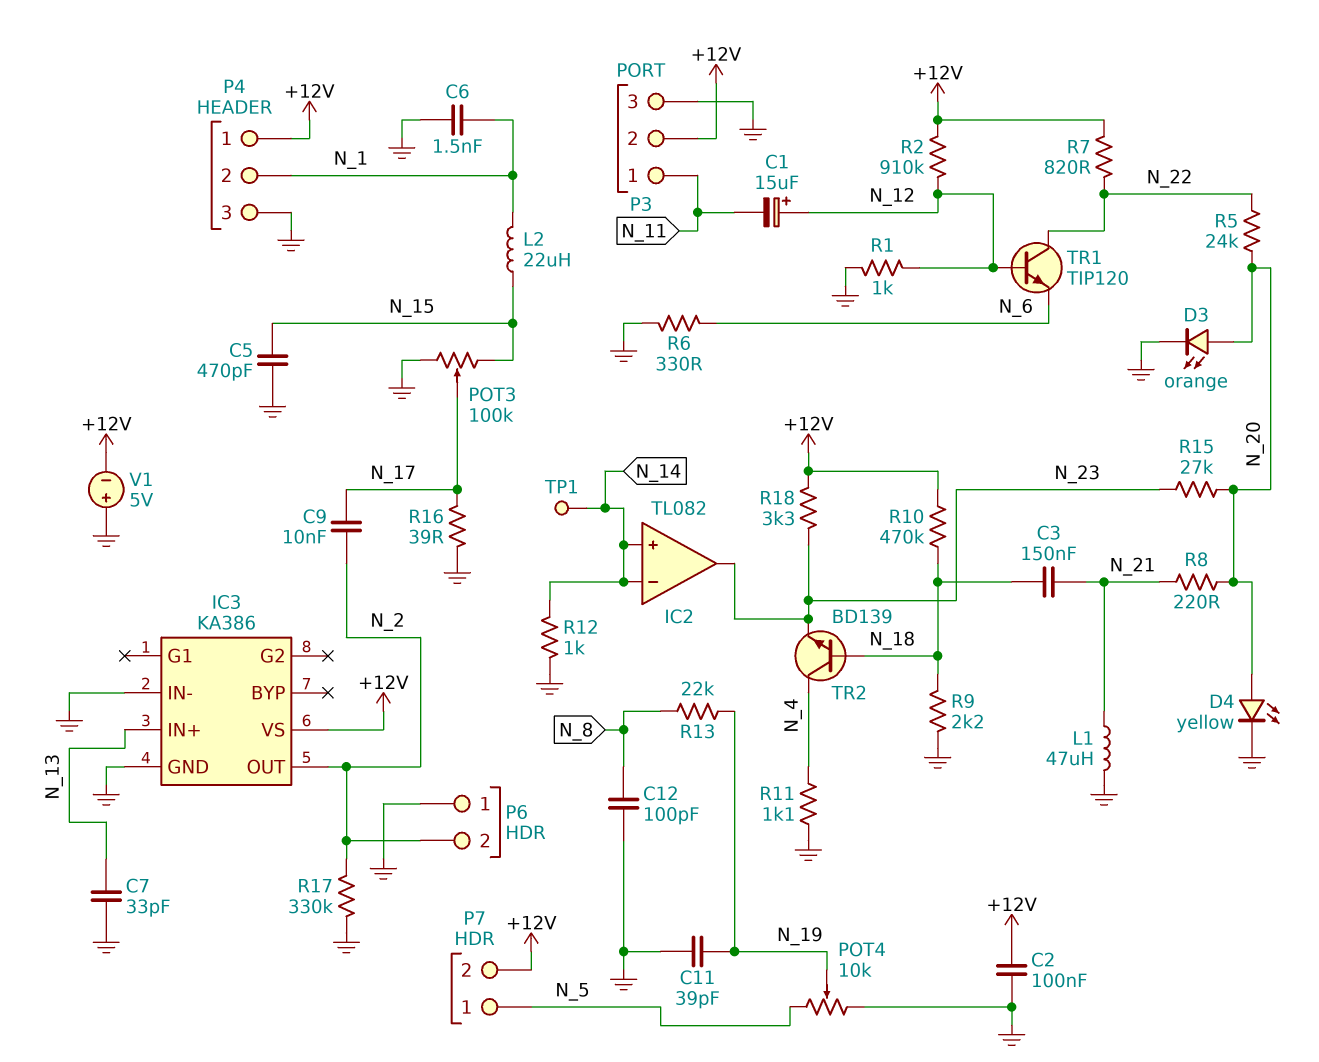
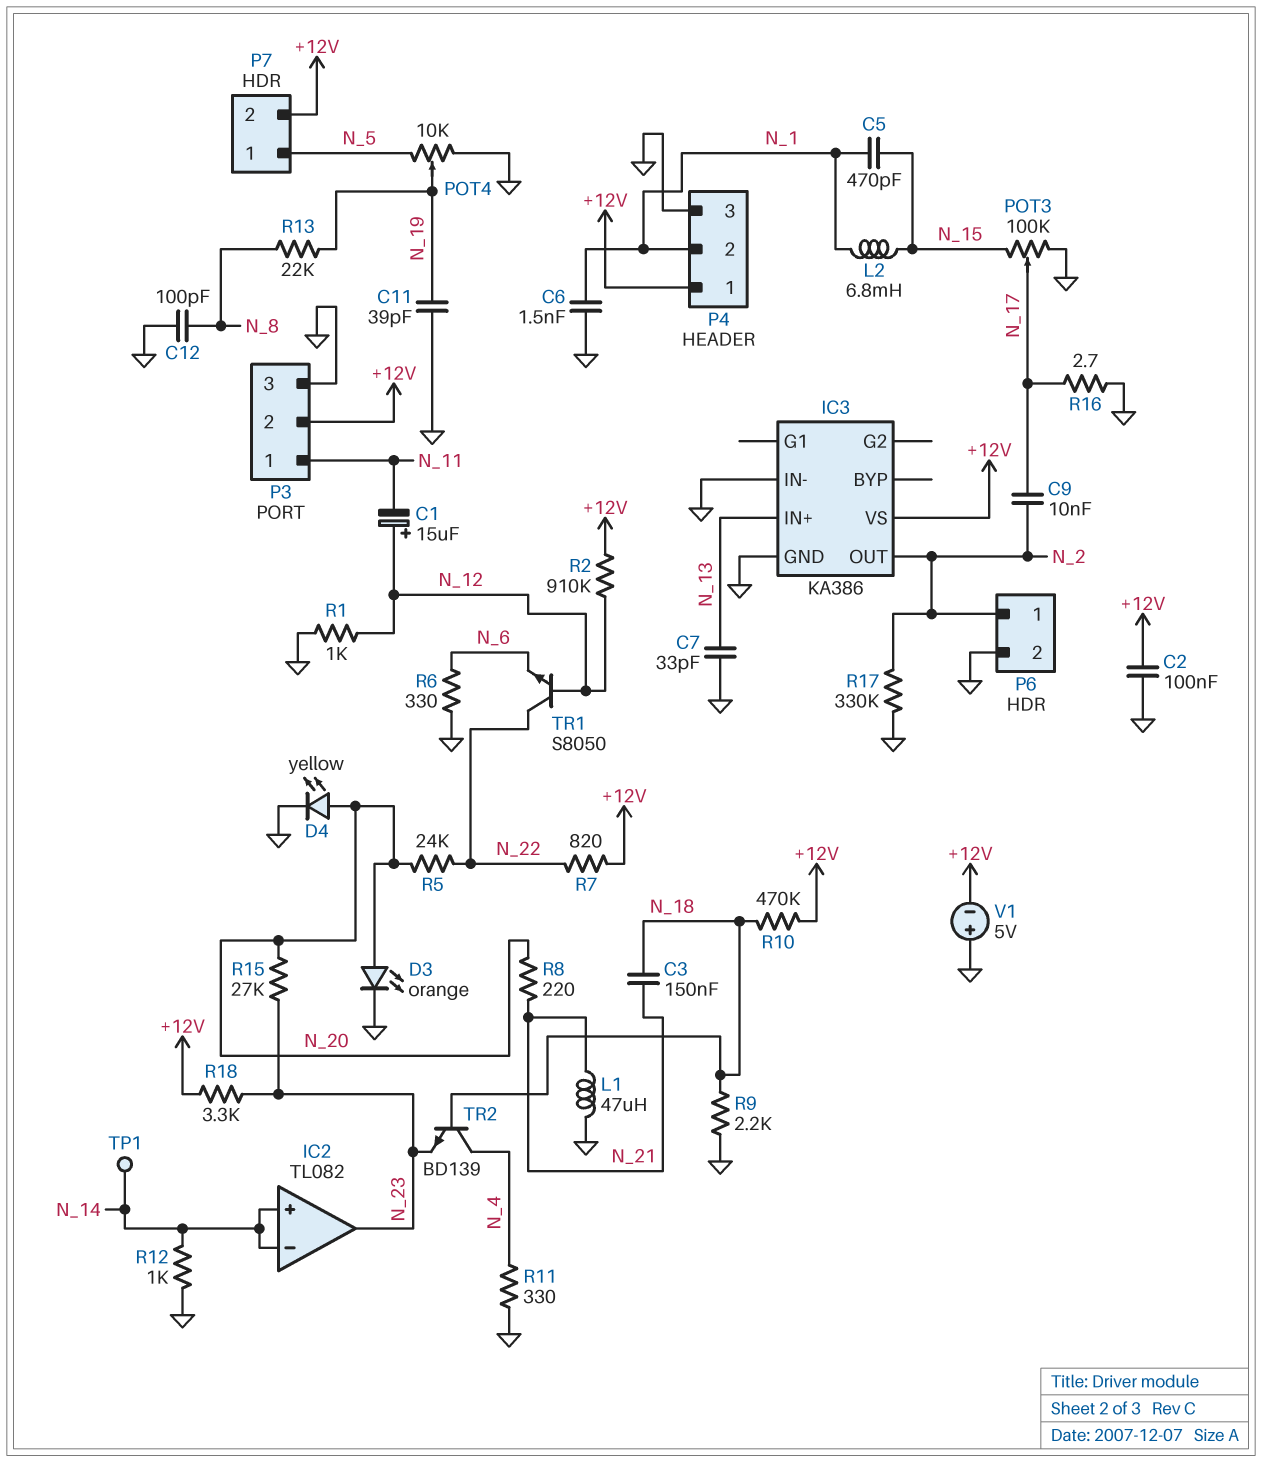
C5: 470pF (GND, N_15) -> 470pF (N_1, N_15)
L2: 22uH (N_1, N_15) -> 6.8mH (N_1, N_15)
P6 pin 1: GND -> N_2
P6 pin 2: N_2 -> GND
R11: 1.1k (GND, N_4) -> 330 (GND, N_4)
R16: 39 (GND, N_17) -> 2.7 (GND, N_17)
TR1: NPN TIP120 (B N_12, C N_22, E N_6) -> NPN S8050 (B N_12, C N_22, E N_6)

